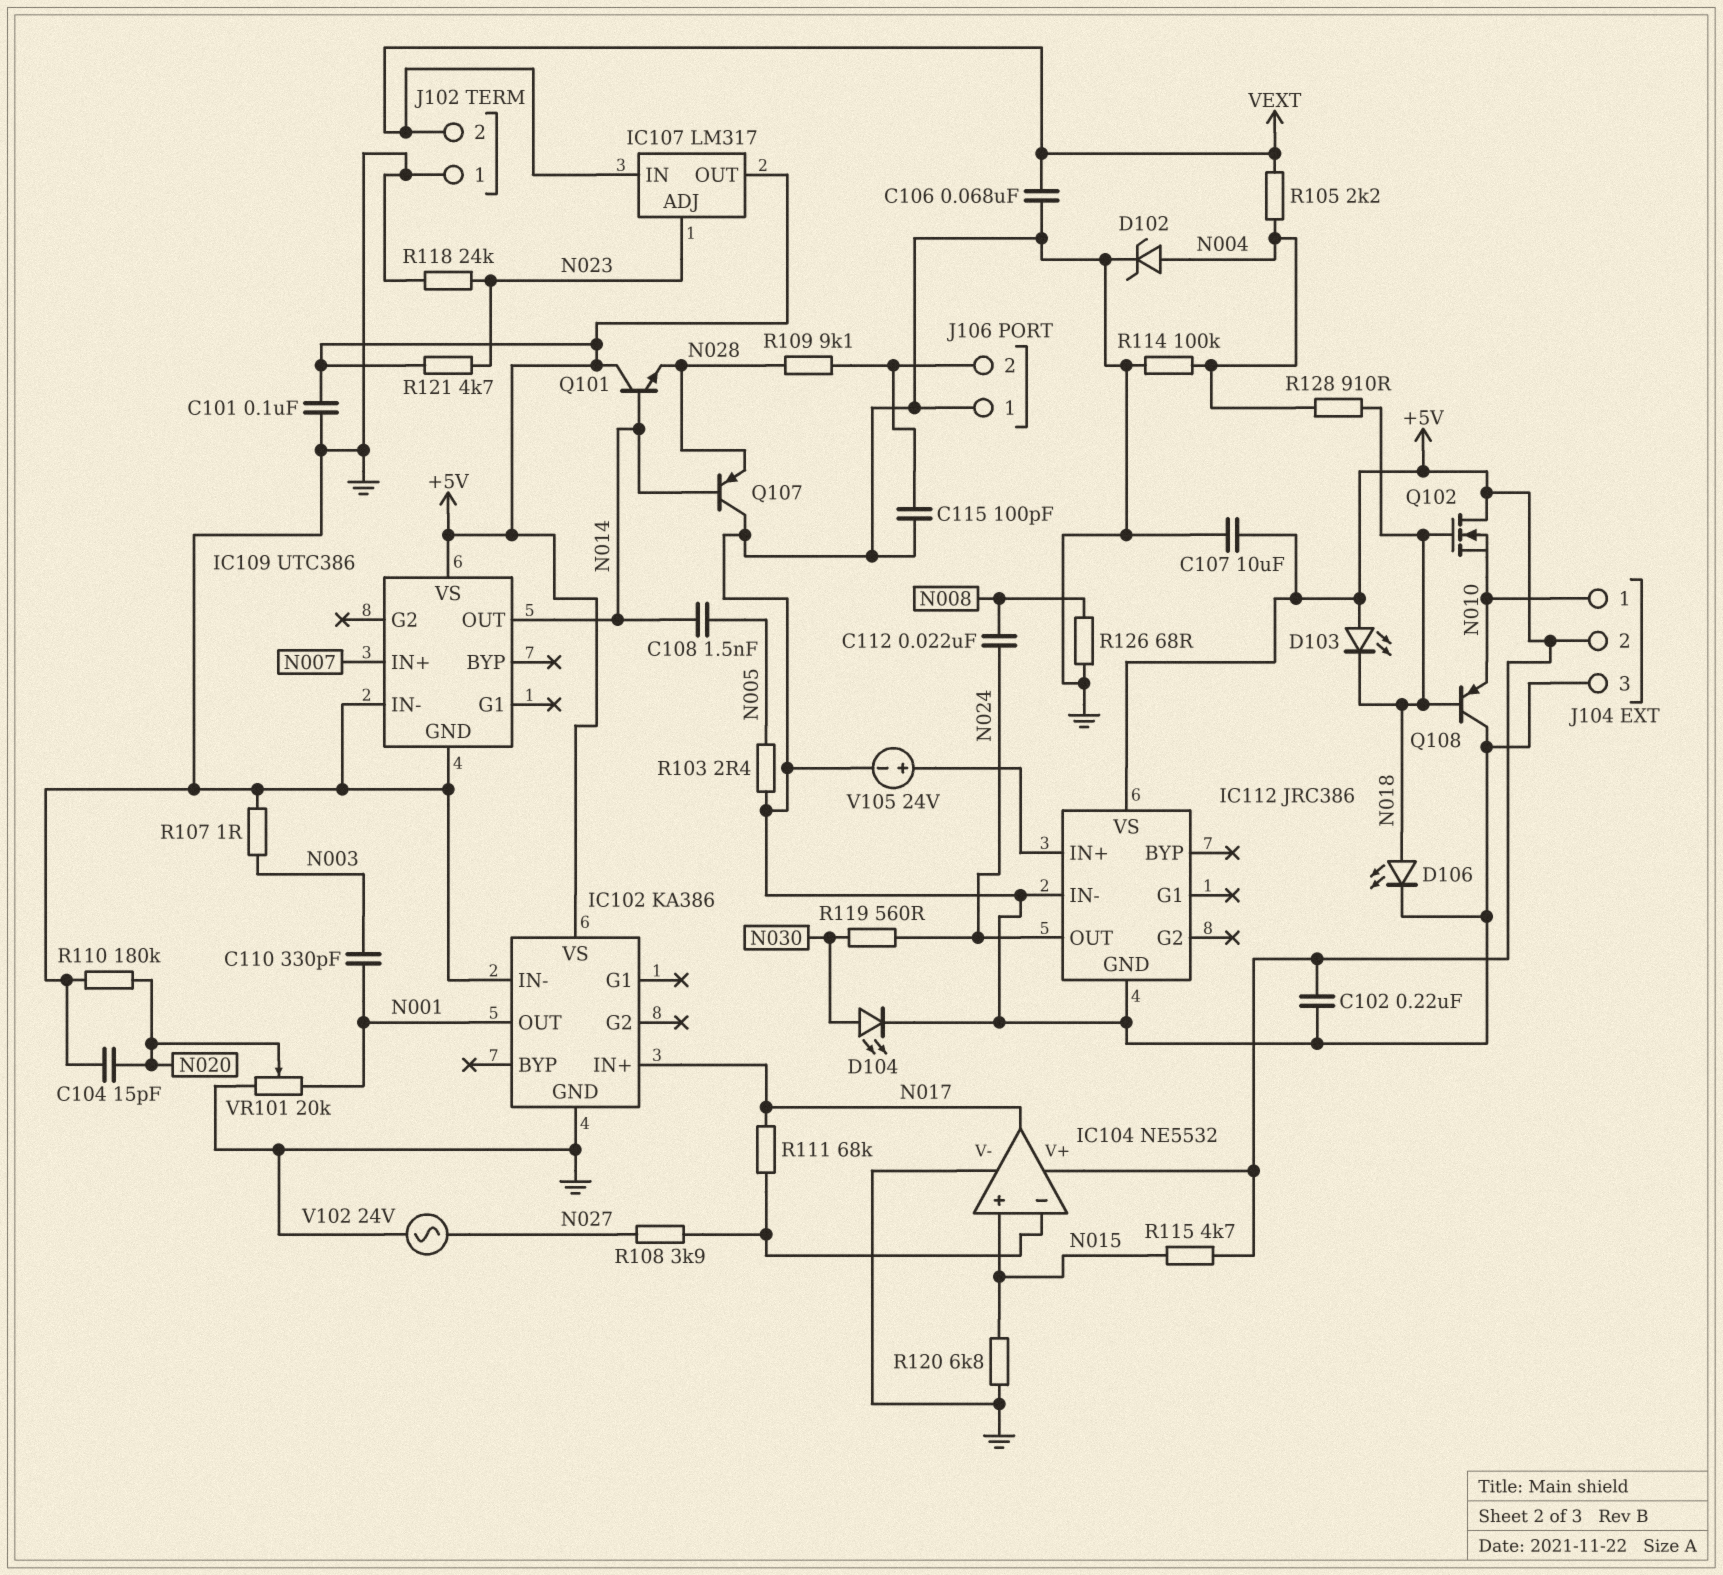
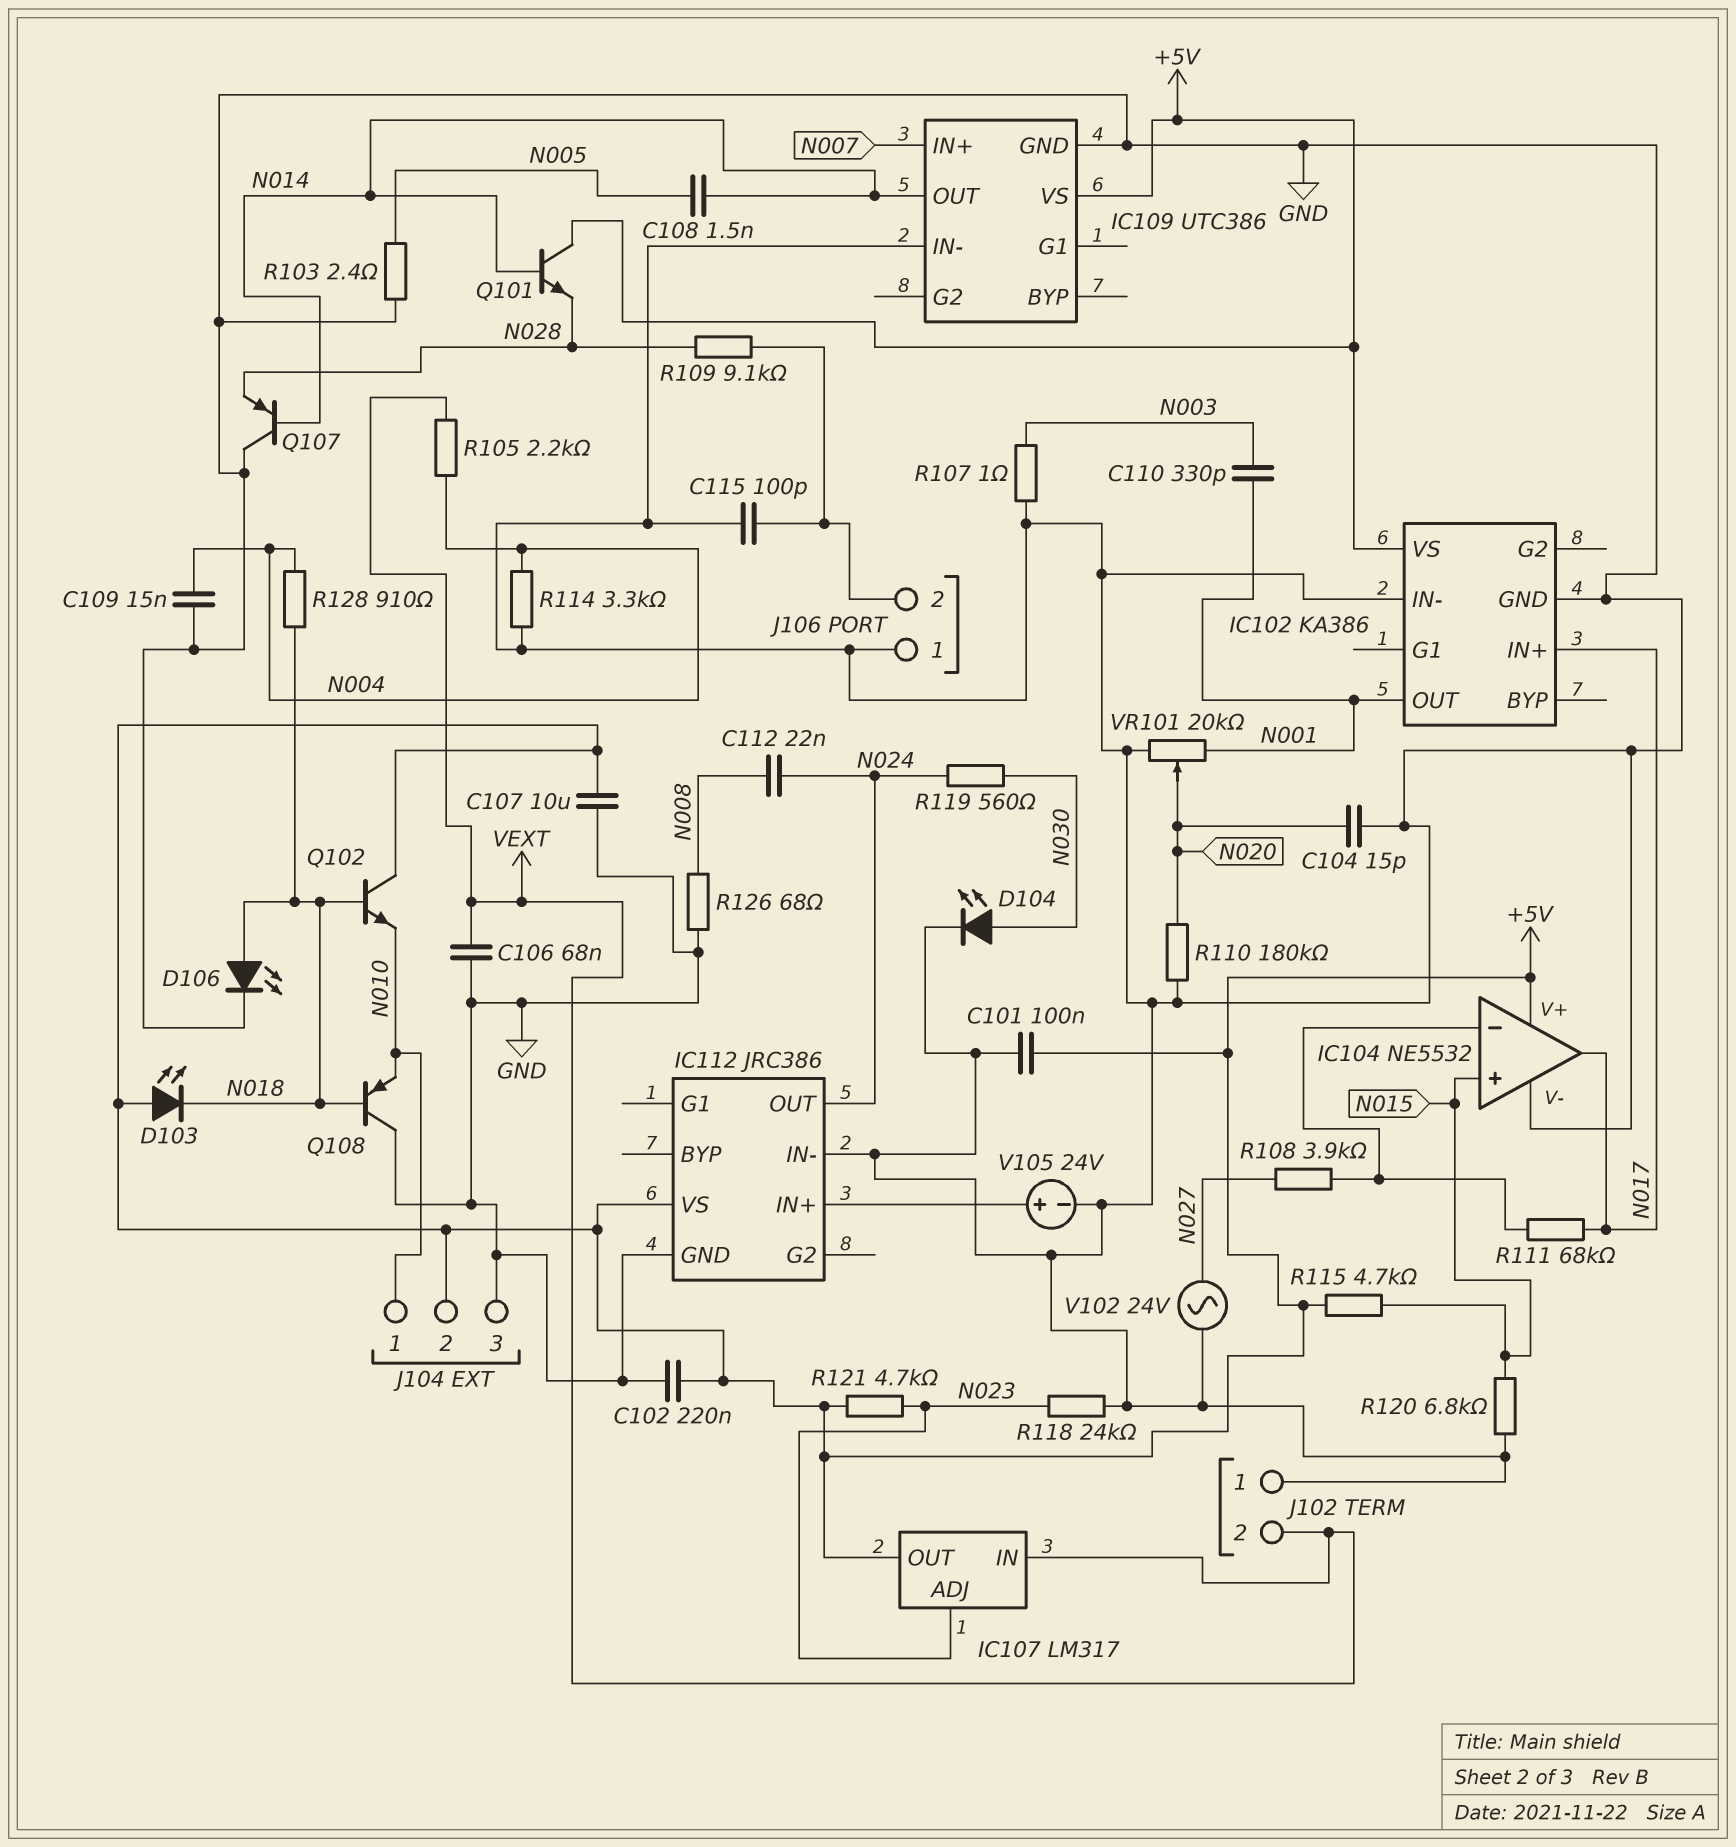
C109: none -> 15nF (GND, N004)
D102: zener (A N004, K GND) -> none
Q102: NMOS (G N018, D +5V, S N010) -> NPN (B N018, C +5V, E N010)
R114: 100k (GND, N004) -> 3.3k (GND, N004)

